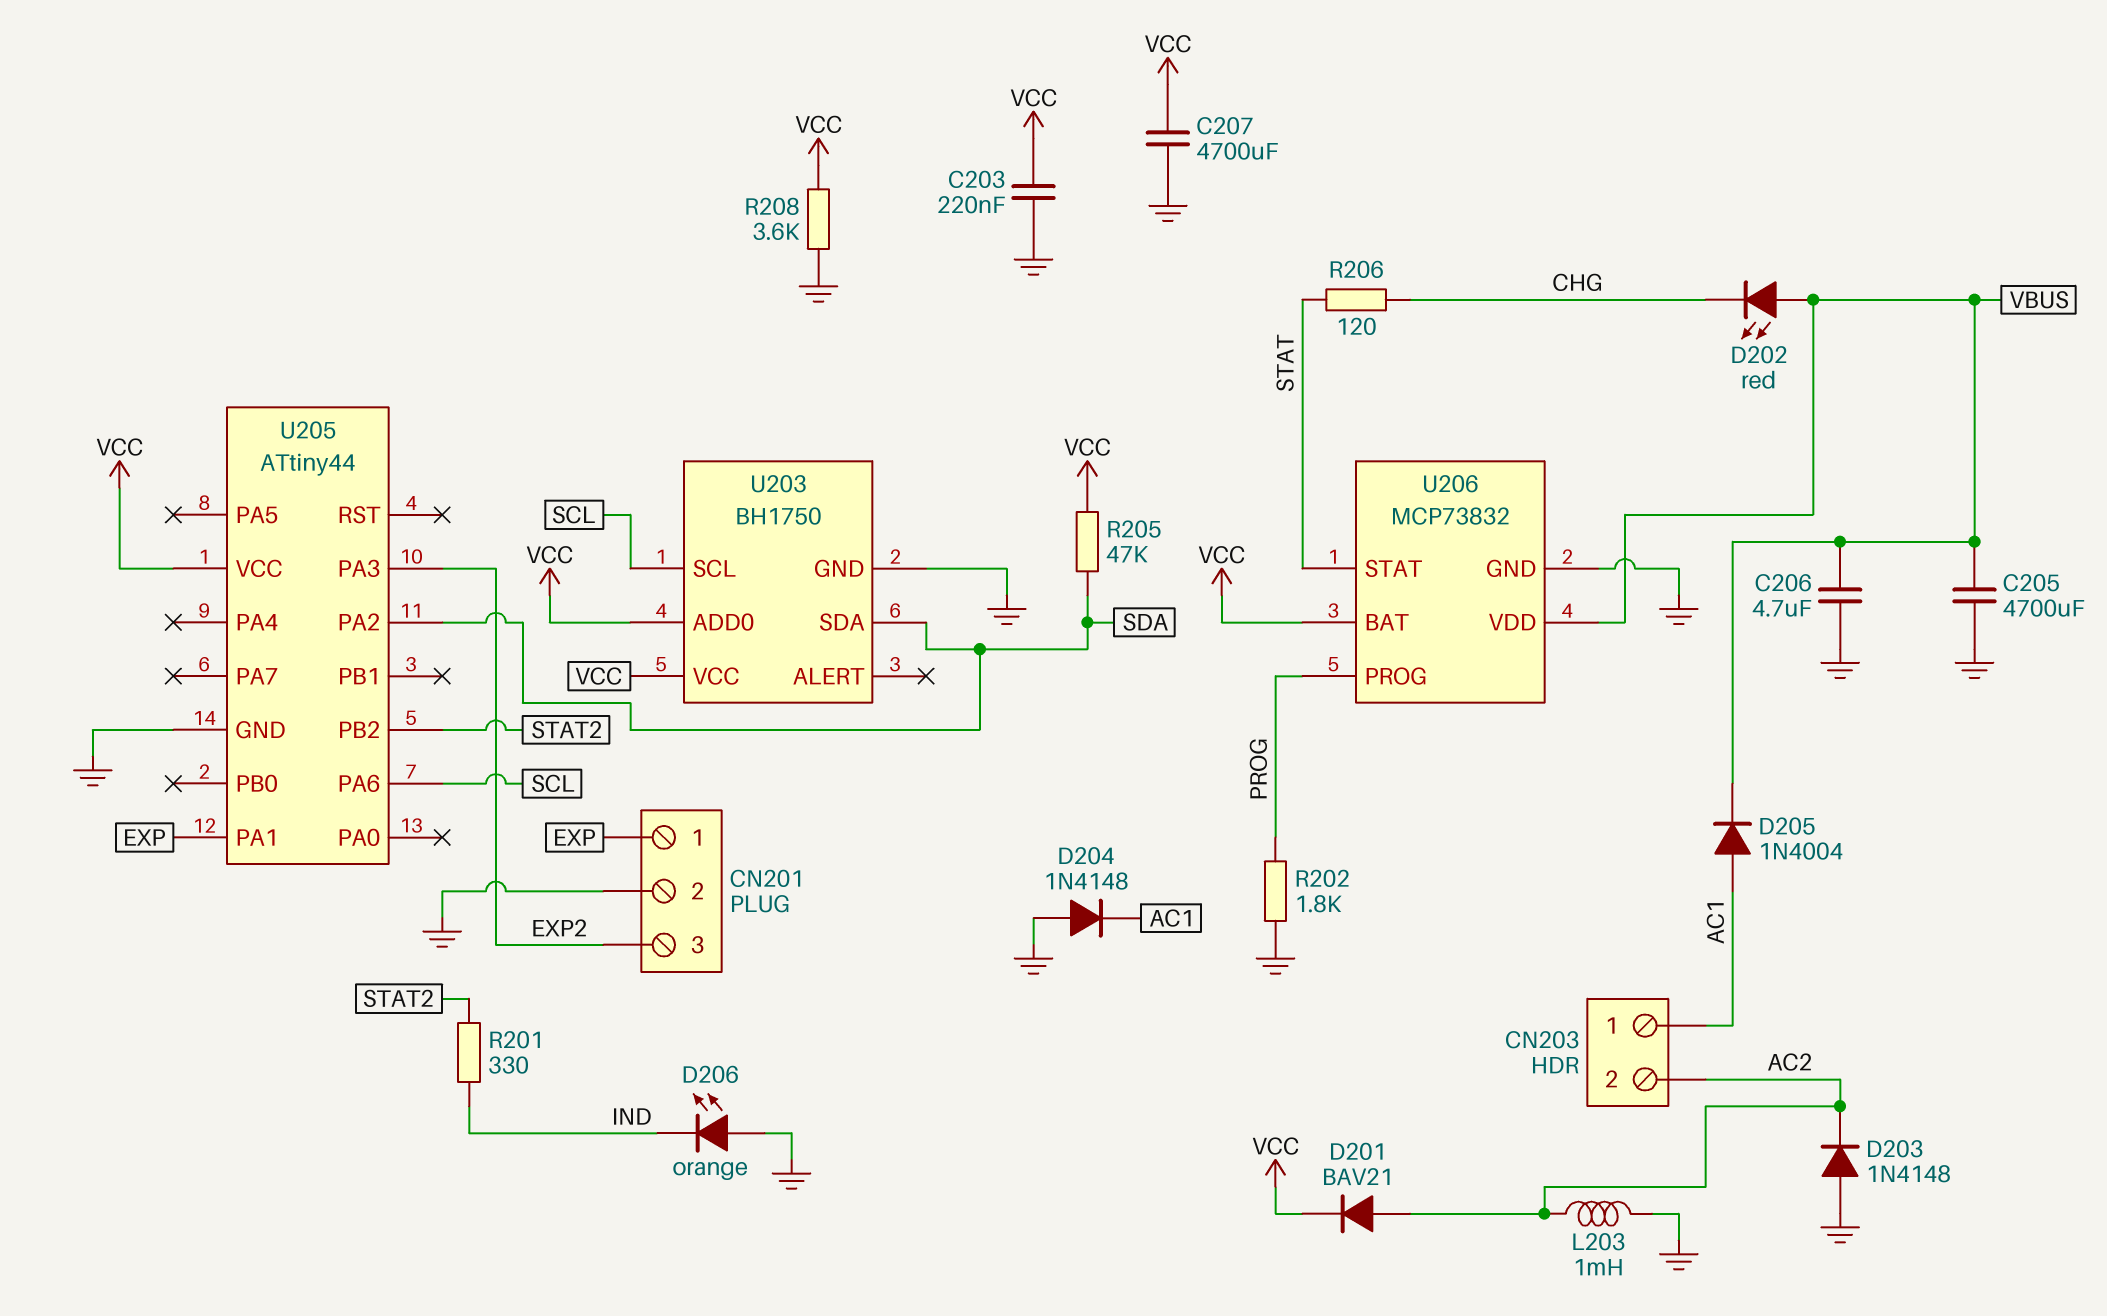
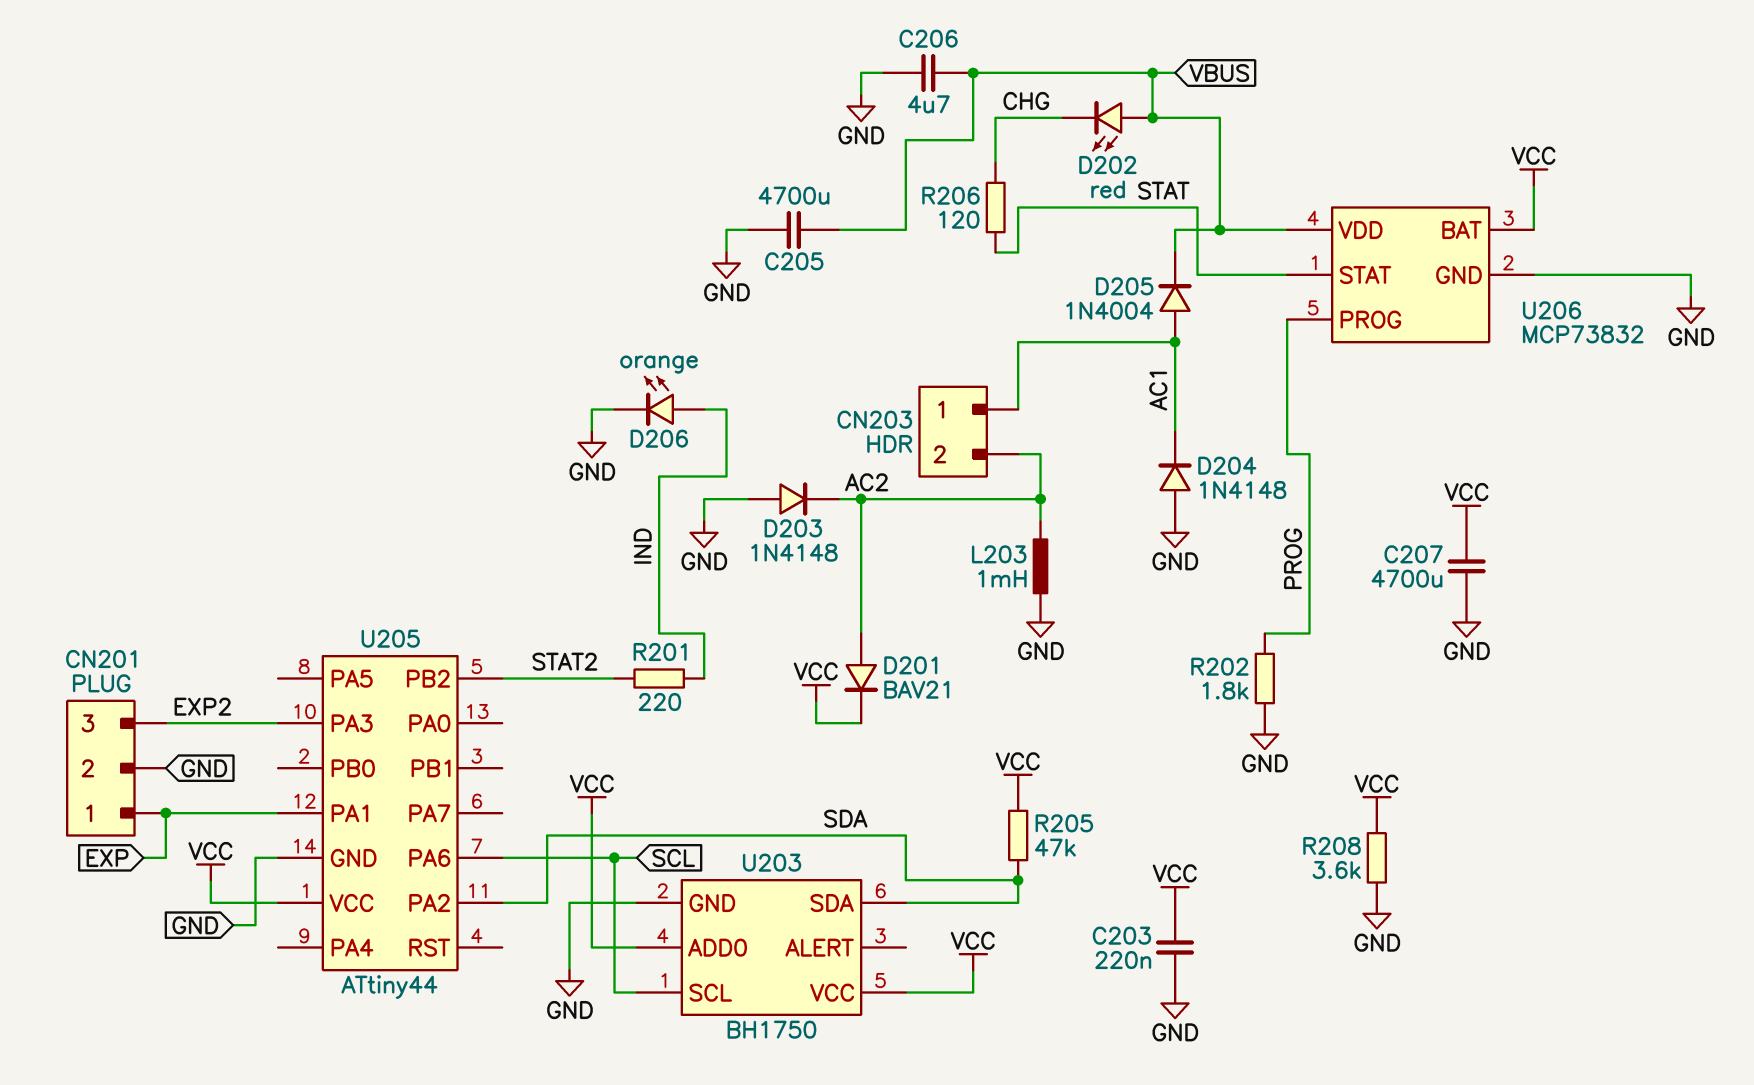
D206: LED orange (A GND, K IND) -> LED orange (A IND, K GND)
R201: 330 (IND, STAT2) -> 220 (IND, STAT2)

